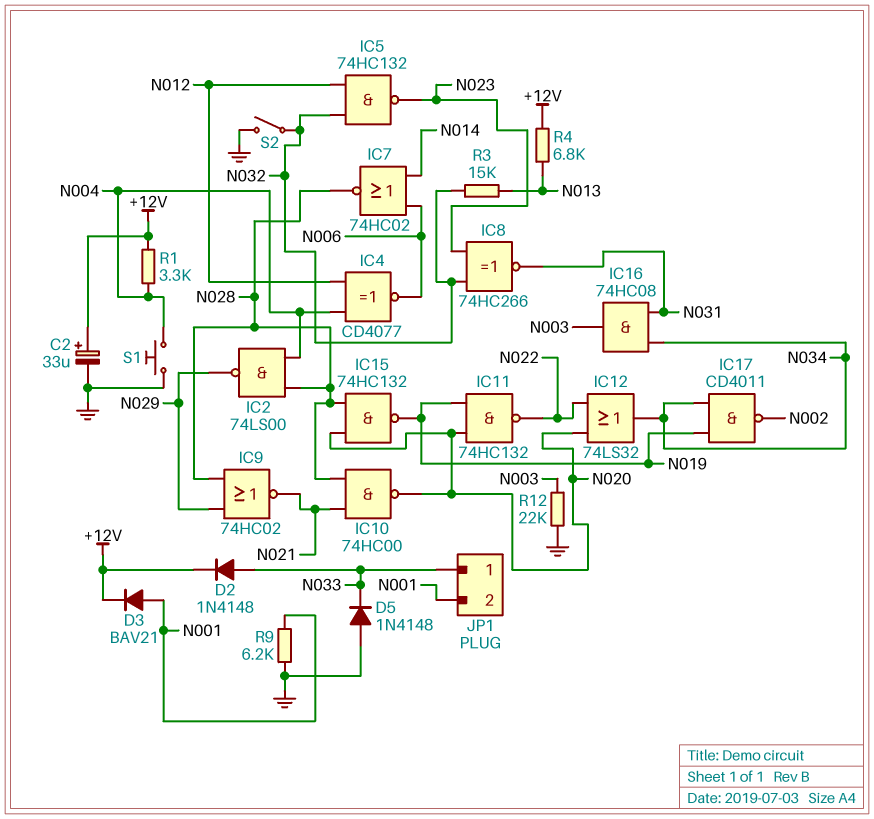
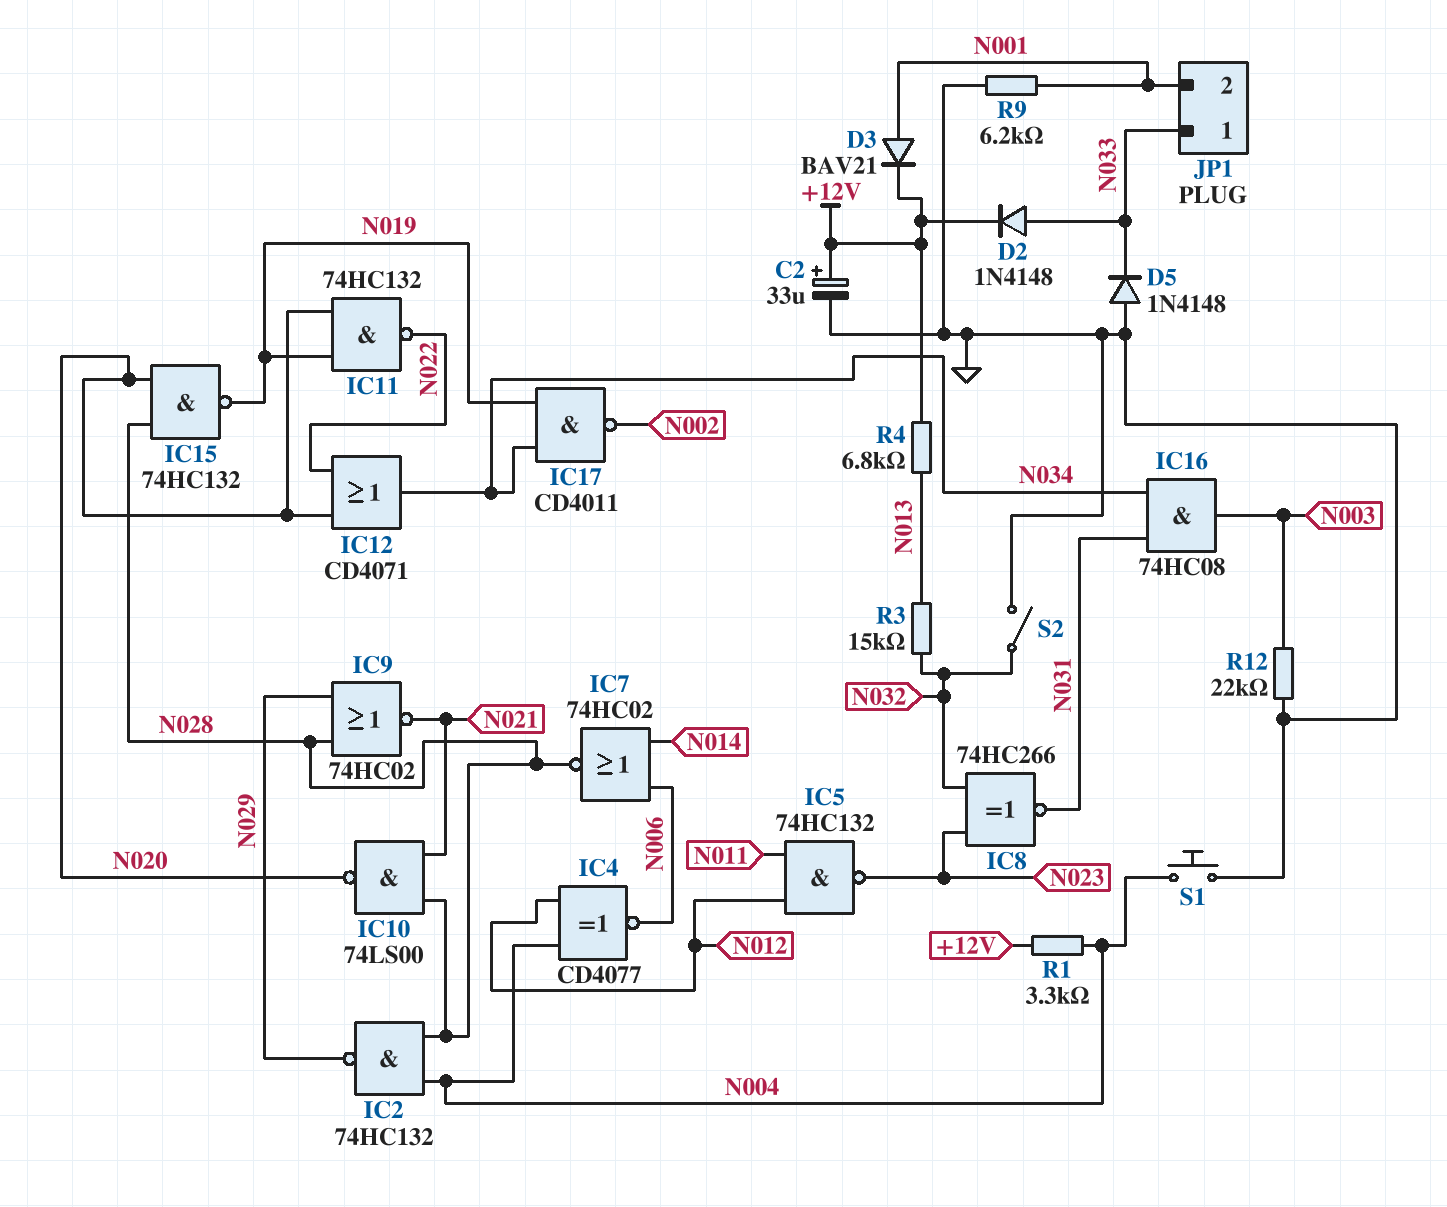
IC2: NAND 74LS00 (in N004, in N028, out N029) -> NAND 74HC132 (in N004, in N028, out N029)
IC5: NAND 74HC132 (in N012, in N032, out N023) -> NAND 74HC132 (in N011, in N012, out N023)
IC10: NAND 74HC00 (in N021, in N028, out N020) -> NAND 74LS00 (in N021, in N028, out N020)
IC12: OR 74LS32 (in N020, in N022, out N034) -> OR CD4071 (in N020, in N022, out N034)

